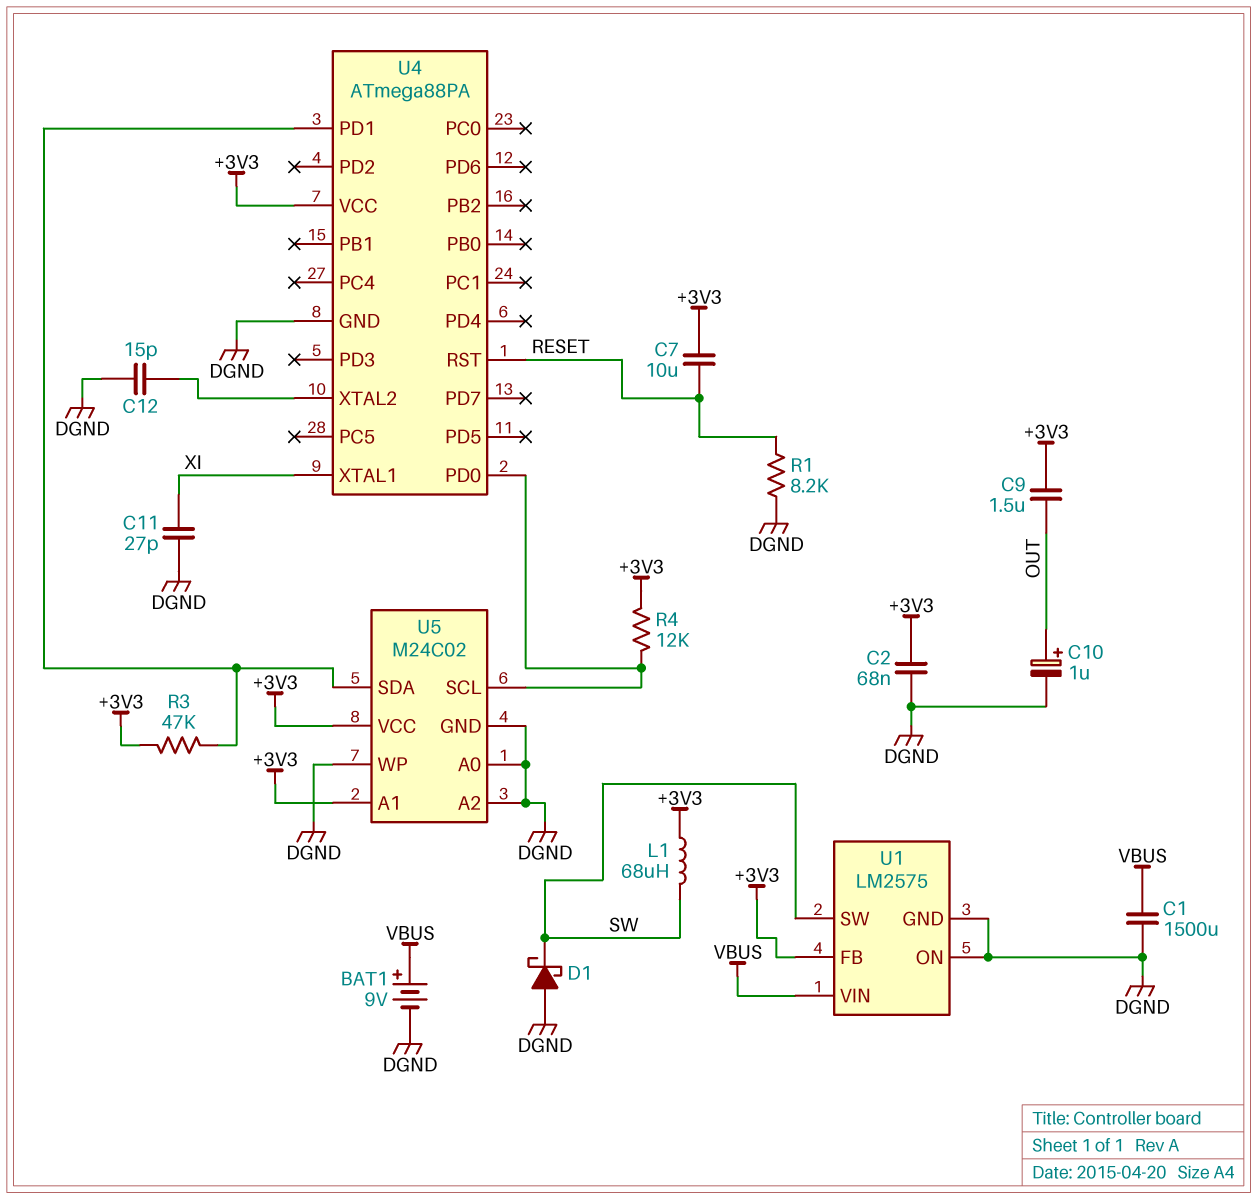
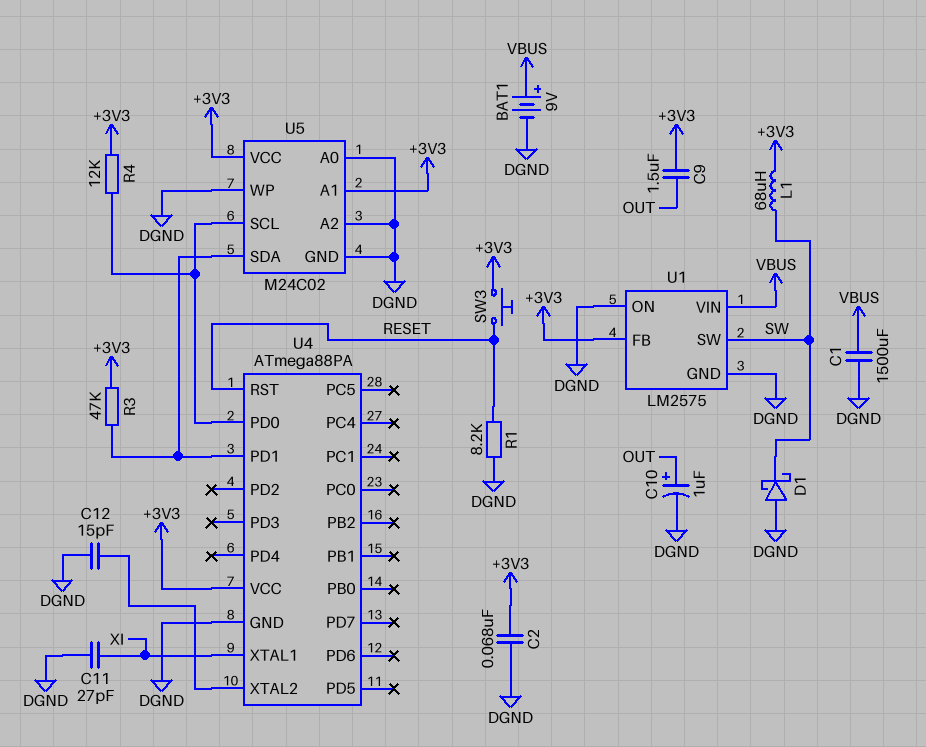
C7: 10uF (+3V3, RESET) -> none
SW3: none -> button (+3V3, RESET)

